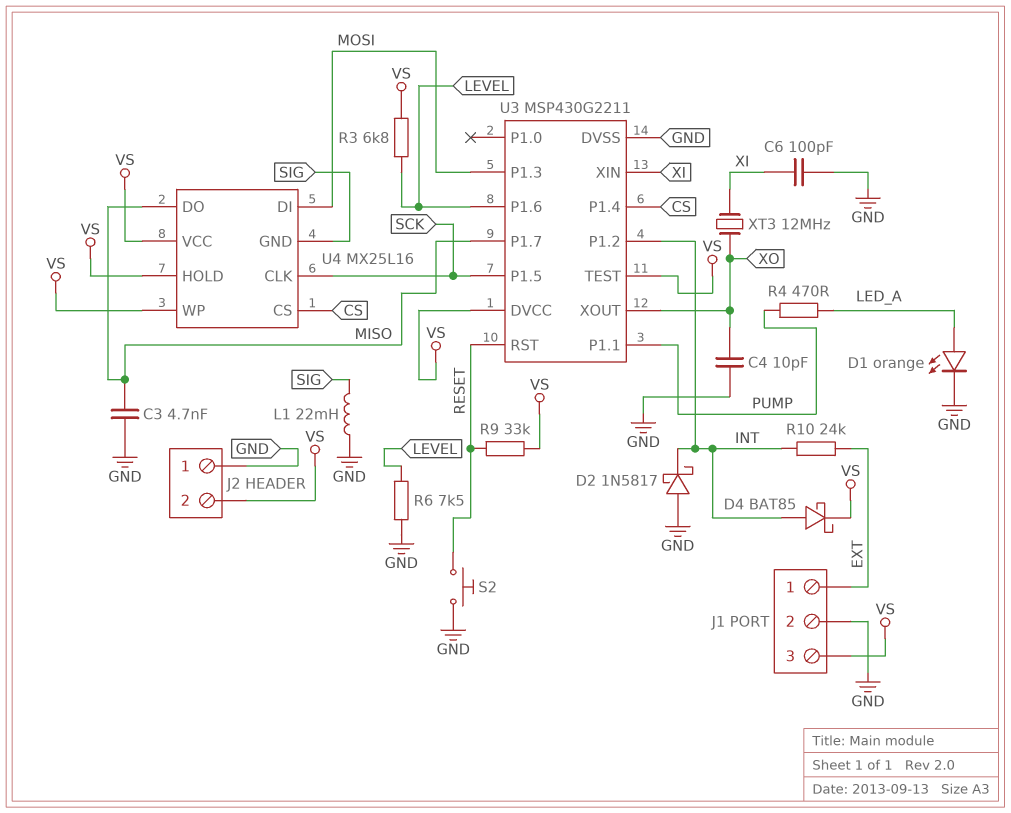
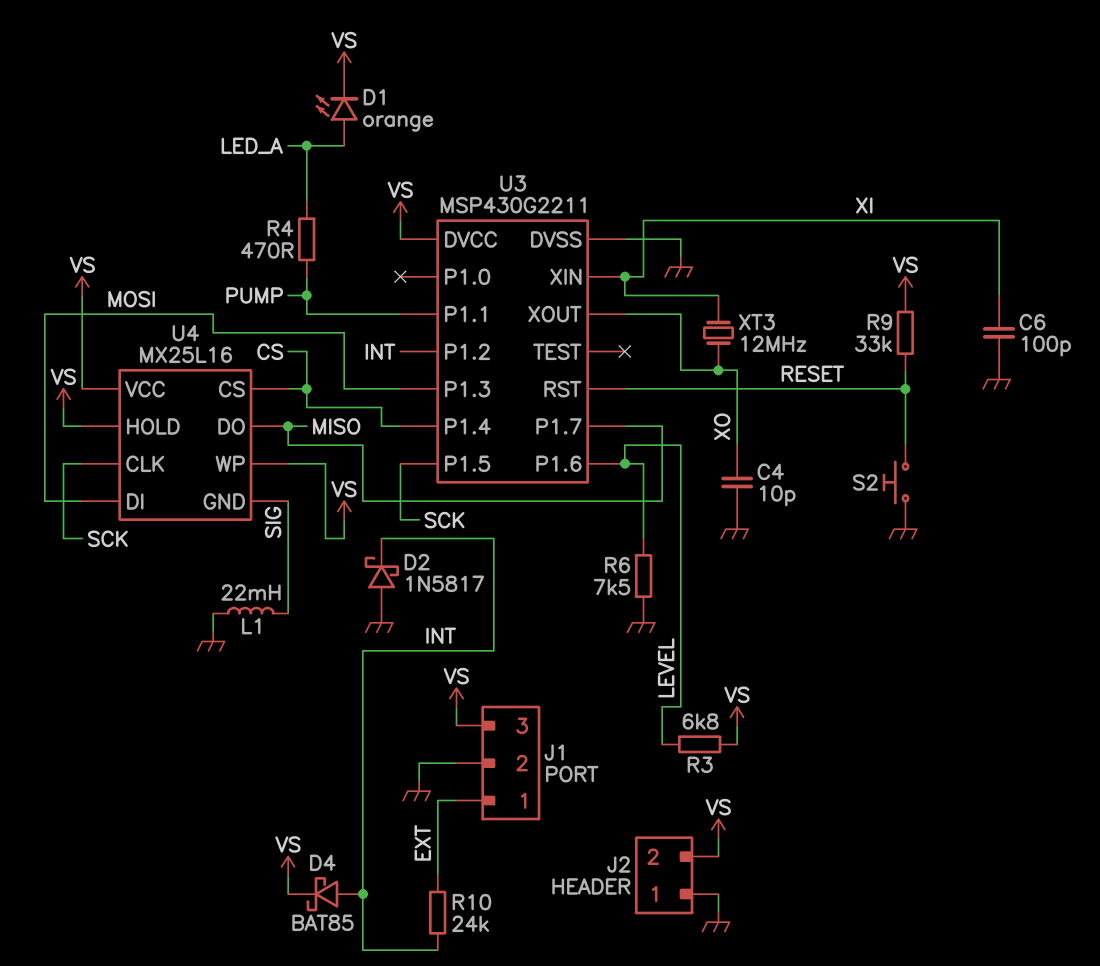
C3: 4.7nF (GND, MISO) -> none
D1: LED orange (A LED_A, K GND) -> LED orange (A LED_A, K VS)
U3 pin TEST: VS -> none

